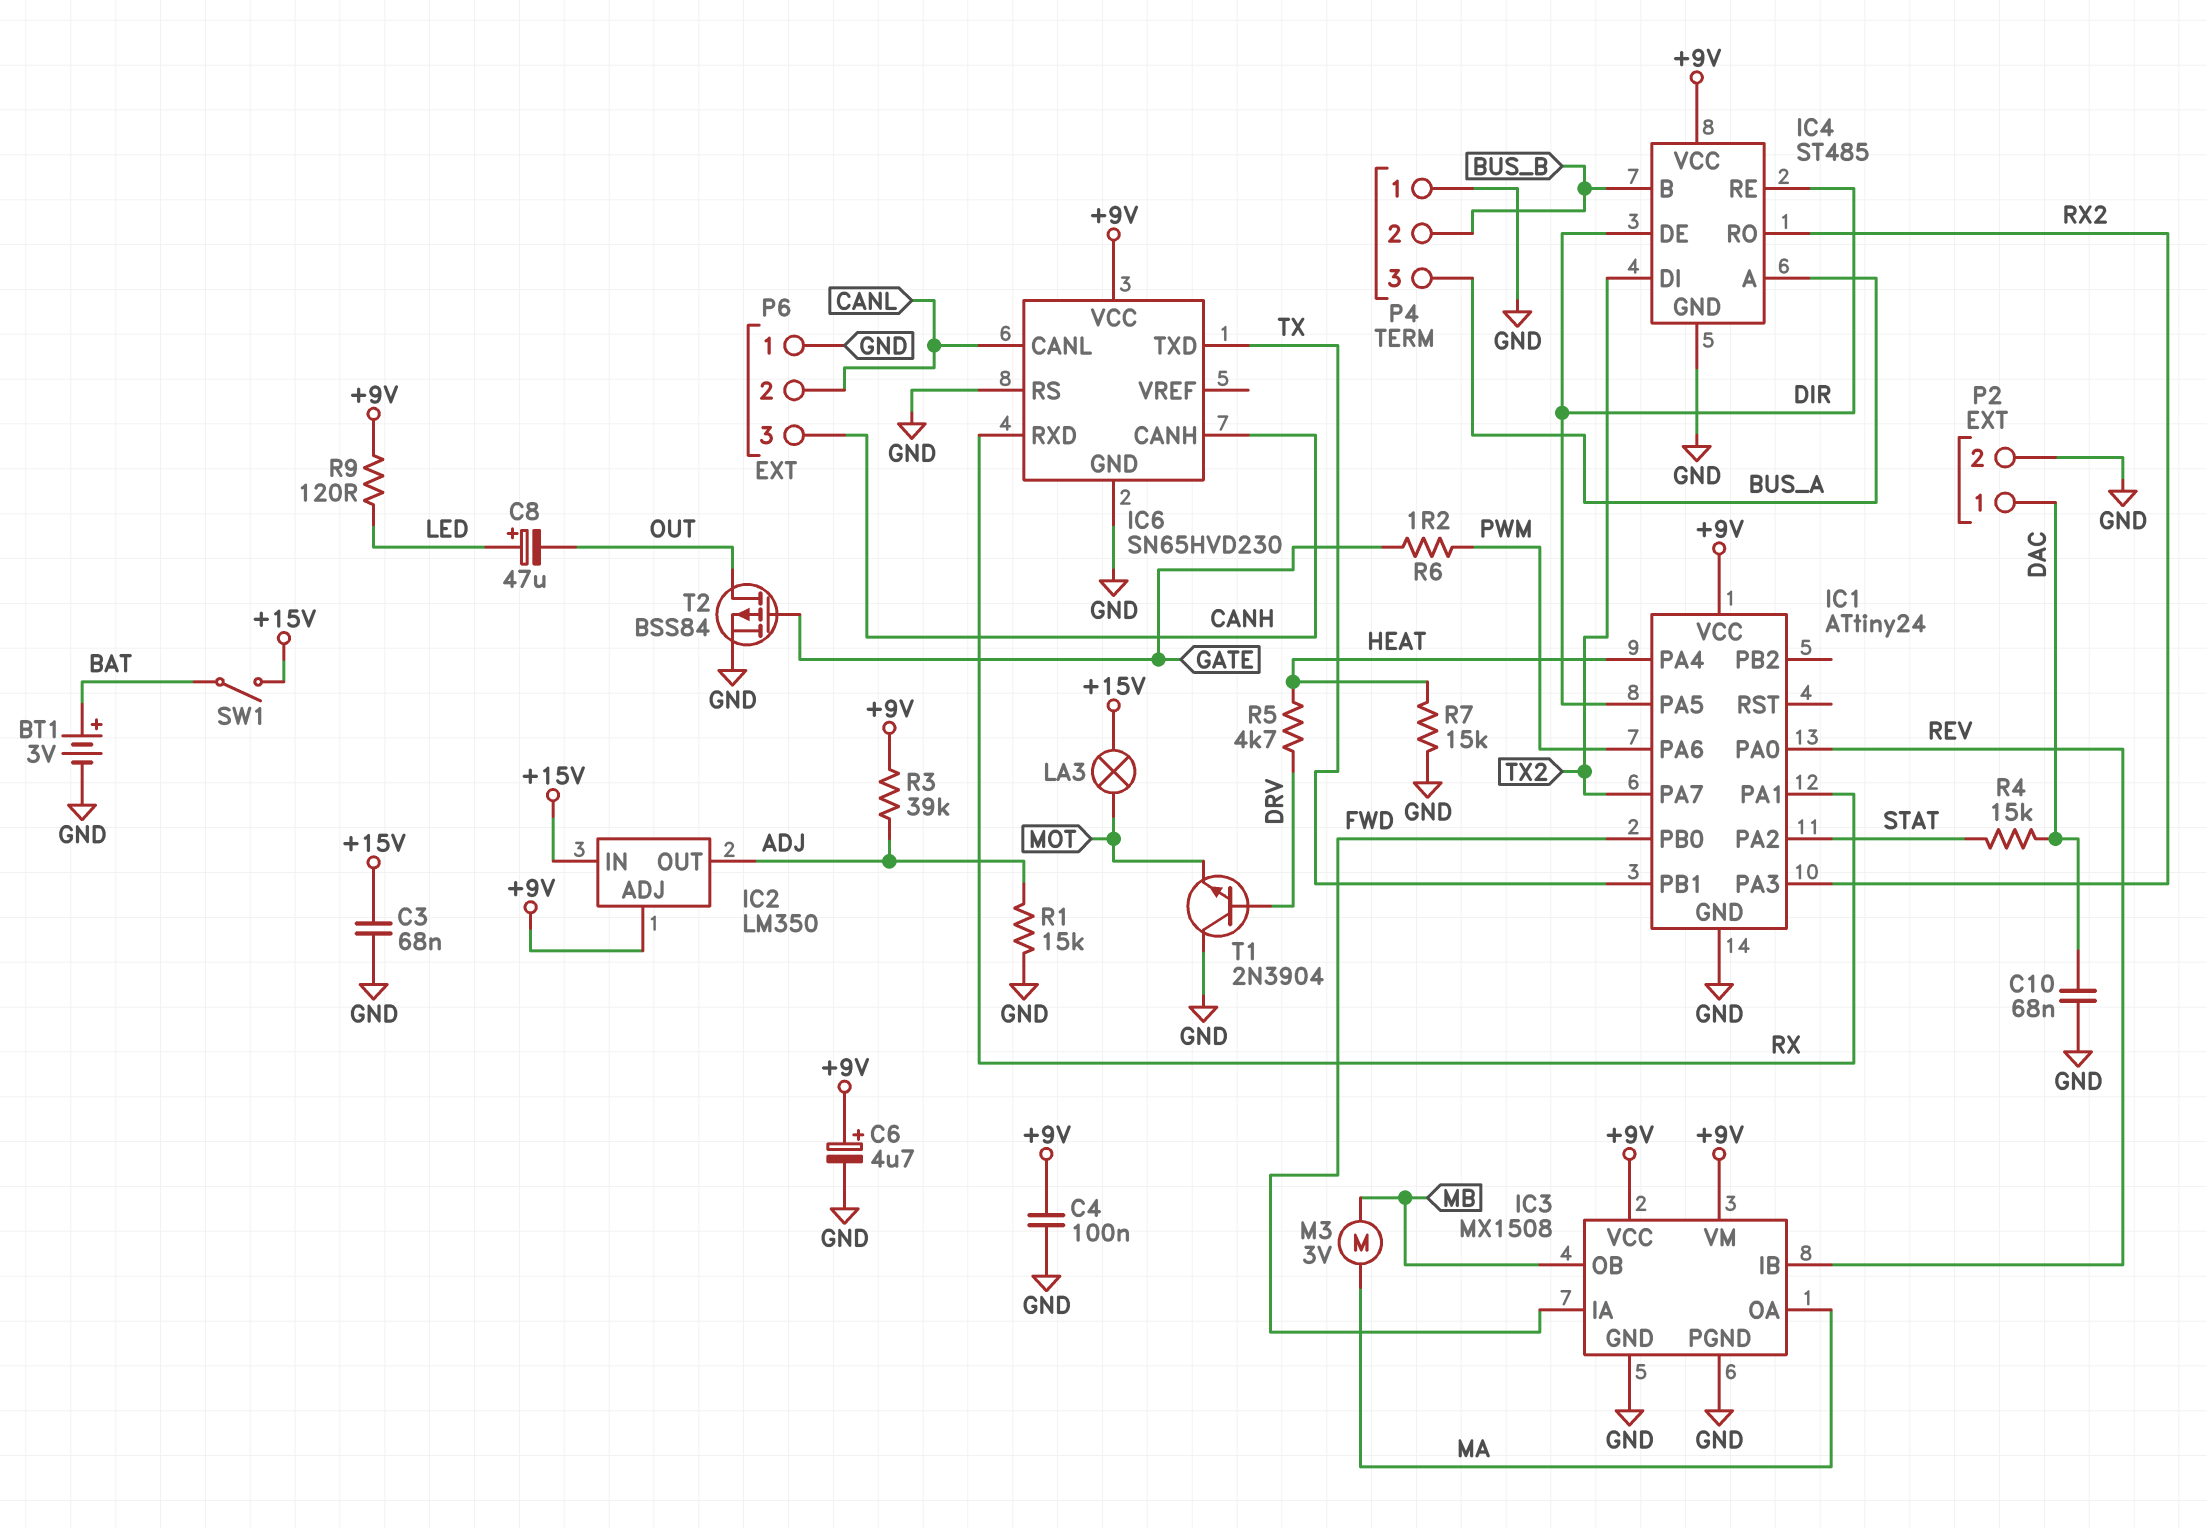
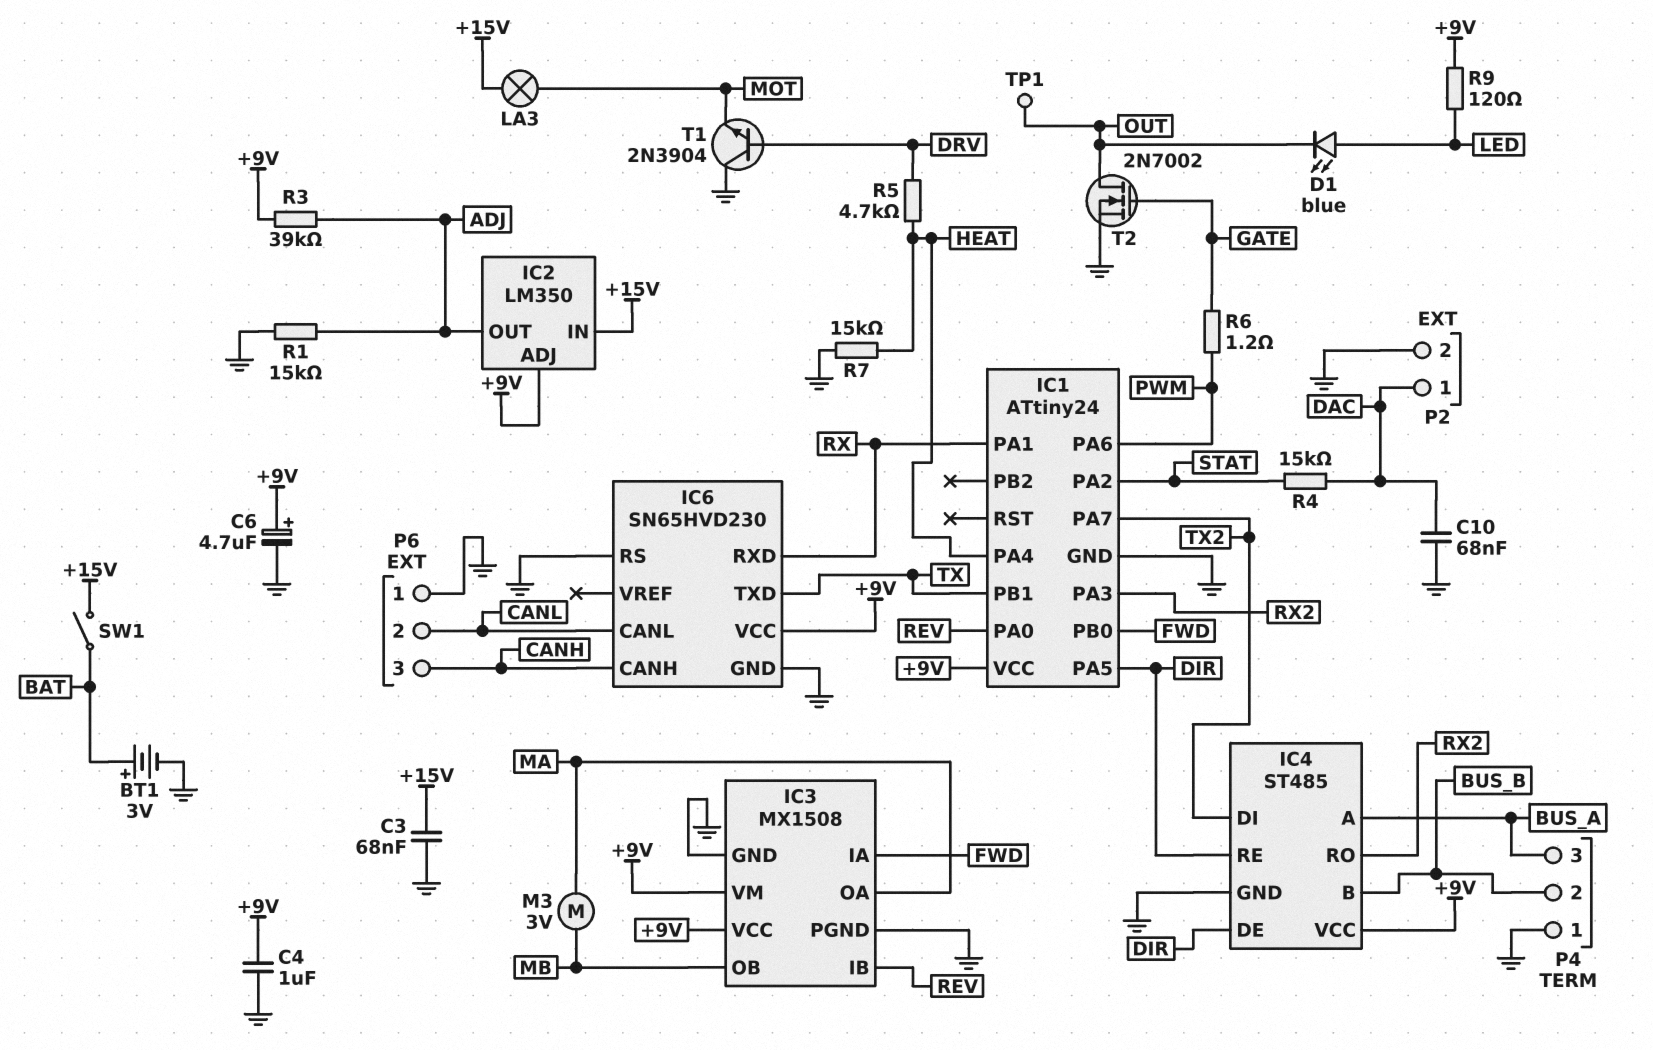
C4: 100nF (+9V, GND) -> 1uF (+9V, GND)
C8: 47uF (plus LED, minus OUT) -> none
D1: none -> LED blue (A LED, K OUT)
T2: PMOS BSS84 (G GATE, D OUT, S GND) -> NMOS 2N7002 (G GATE, D OUT, S GND)
TP1: none -> test point (OUT)

